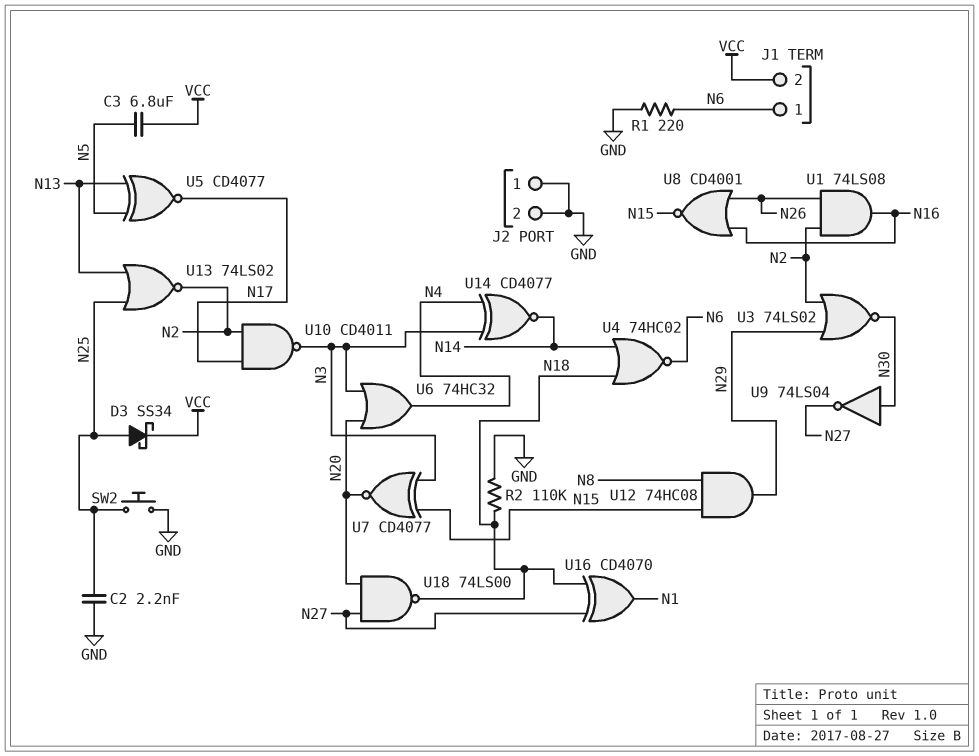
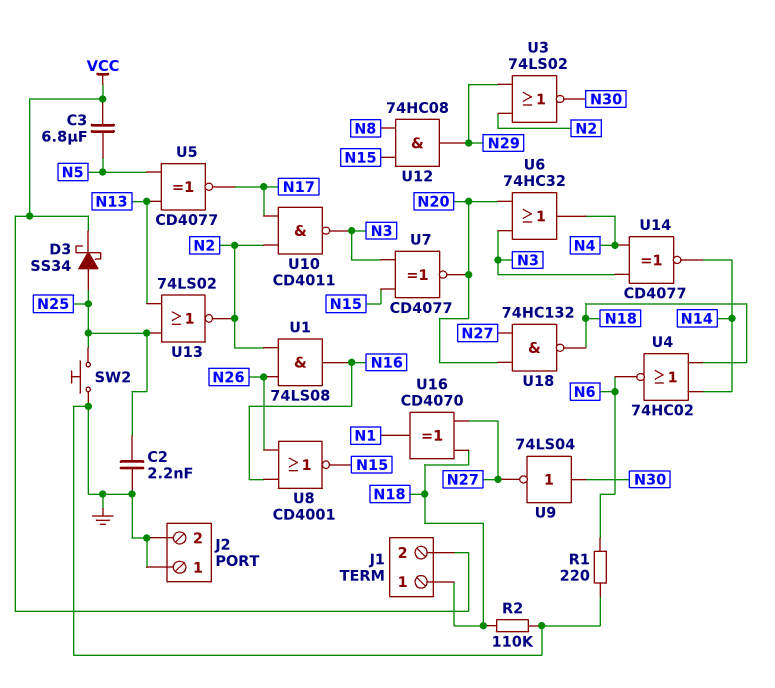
J1 pin 1: N6 -> N18
U18: NAND 74LS00 (in N20, in N27, out N18) -> NAND 74HC132 (in N20, in N27, out N18)

